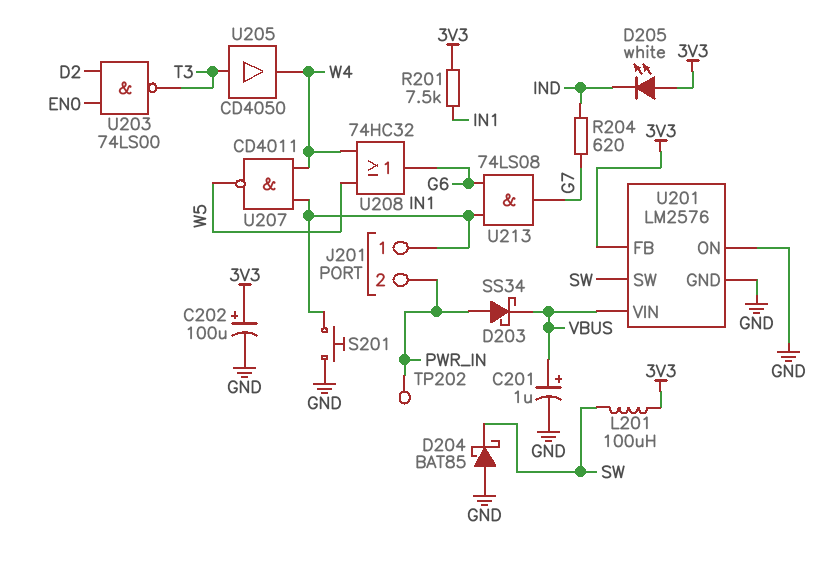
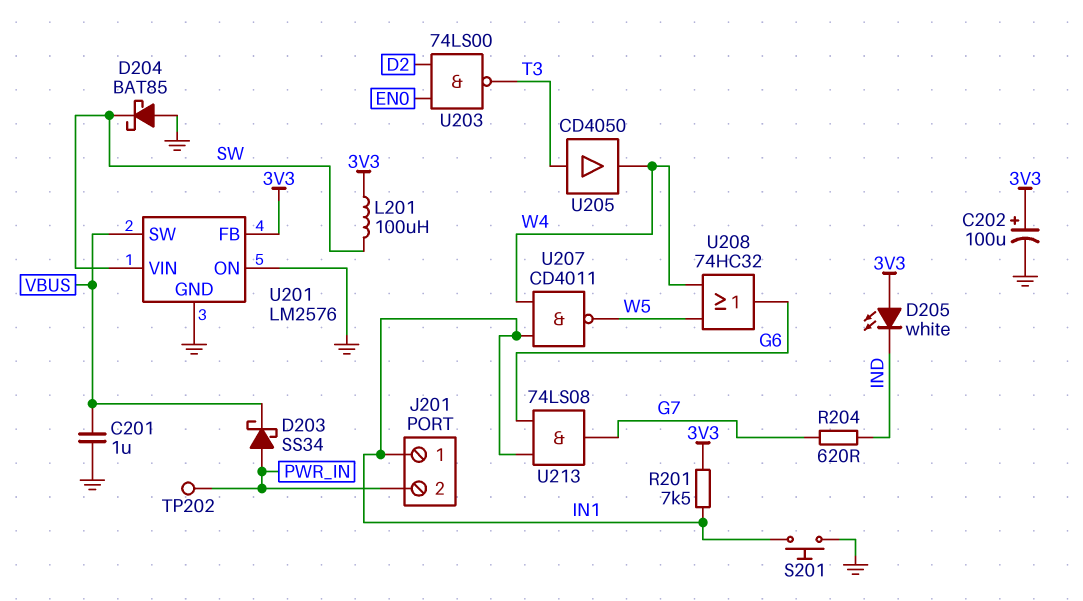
C201: 1uF (plus VBUS, minus GND) -> 1uF (GND, VBUS)
U201 pin SW: SW -> VBUS
U201 pin VIN: VBUS -> SW

